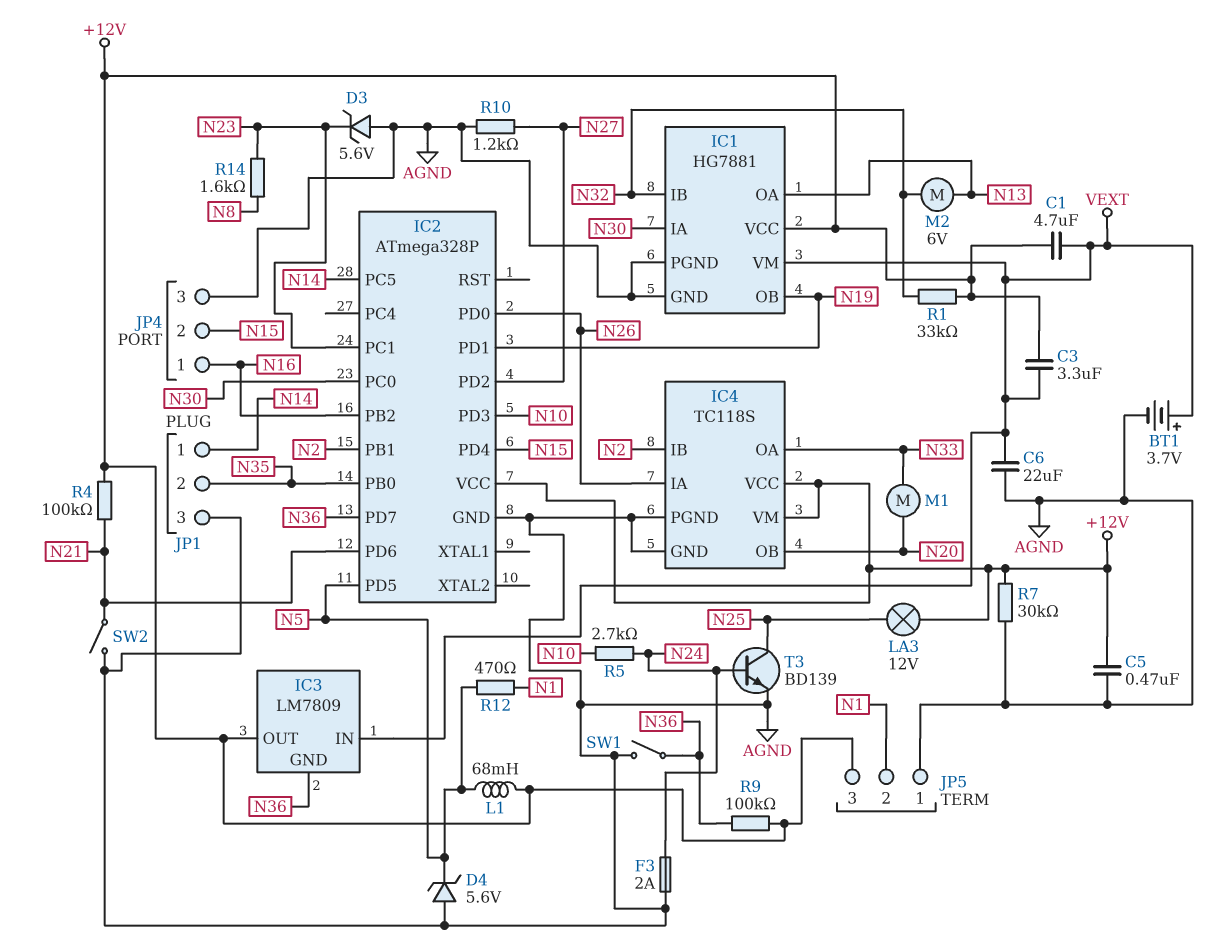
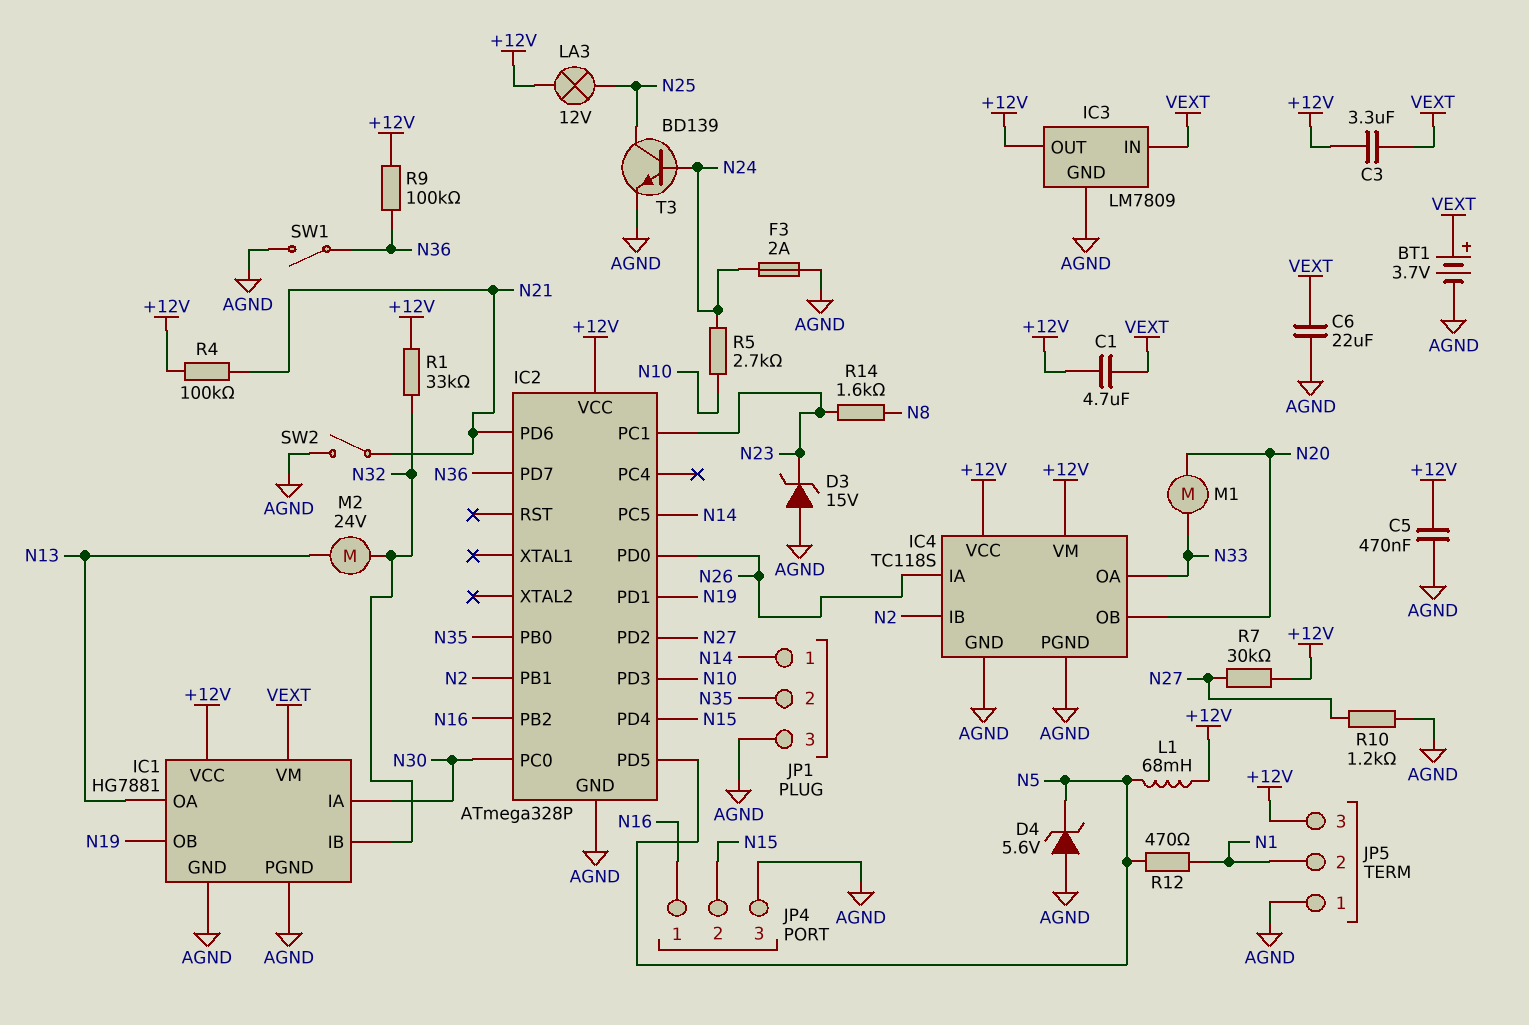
D3: zener 5.6V (A AGND, K N23) -> zener 15V (A AGND, K N23)
IC3 pin GND: N36 -> AGND
M2: motor 6V (N13, N32) -> motor 24V (N13, N32)
R7: 30k (+12V, AGND) -> 30k (+12V, N27)

